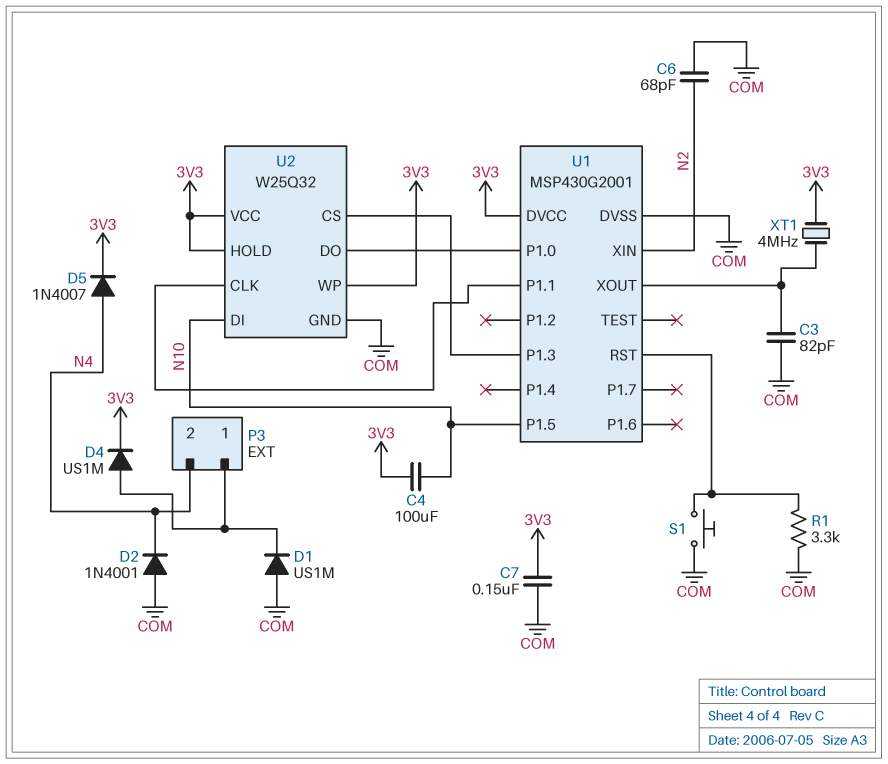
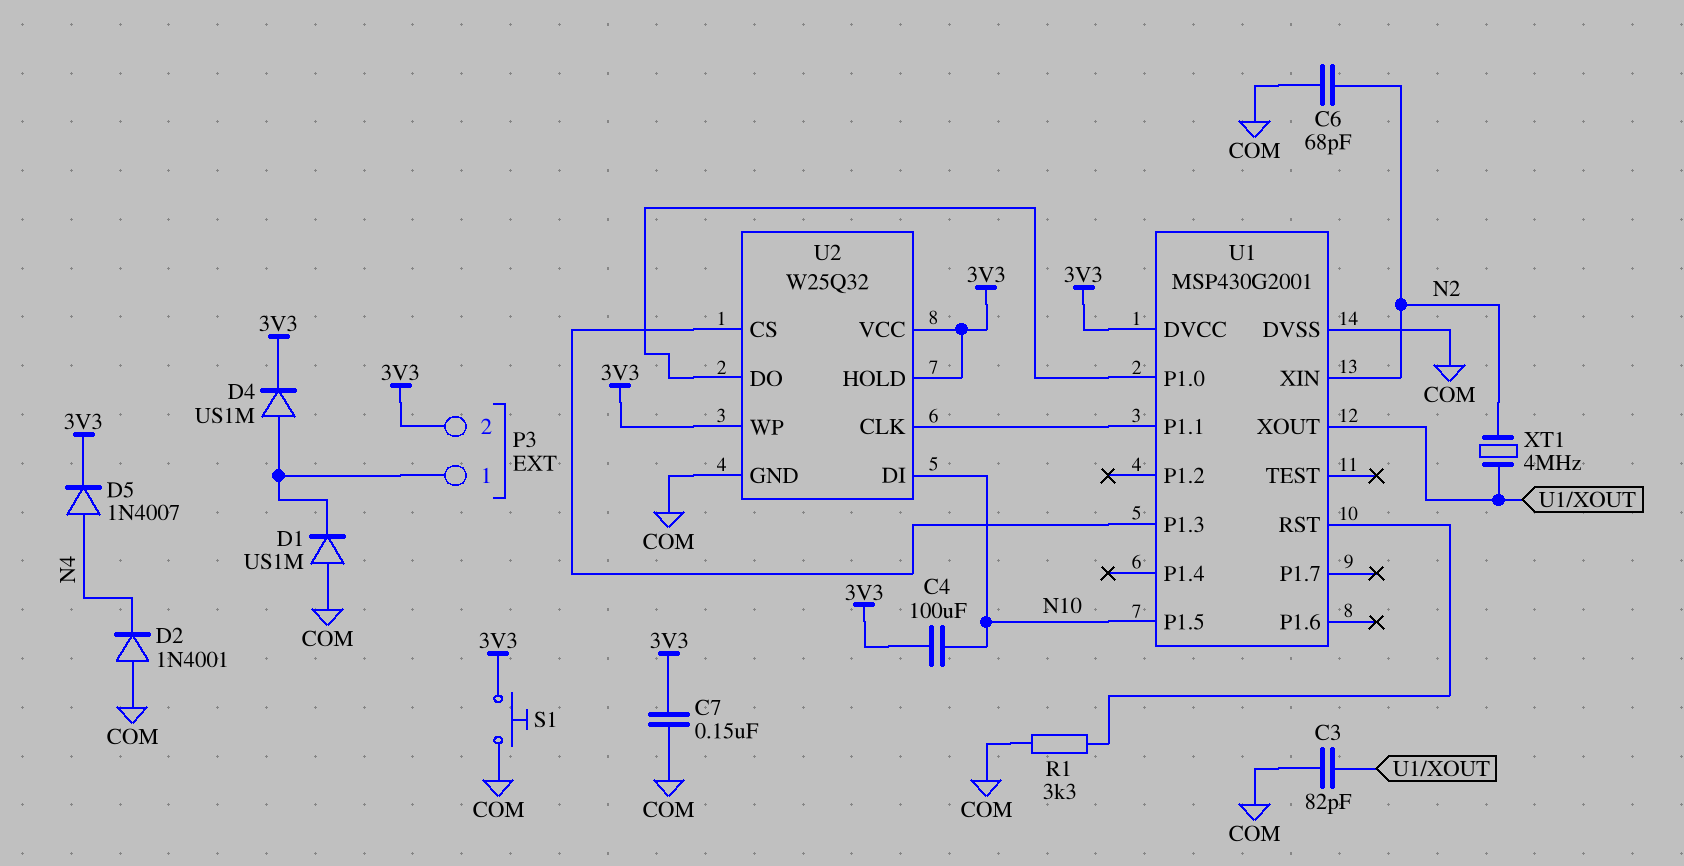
P3 pin 2: N4 -> 3V3
S1: button (COM, U1/RST) -> button (3V3, COM)
XT1: 4MHz (3V3, U1/XOUT) -> 4MHz (N2, U1/XOUT)

